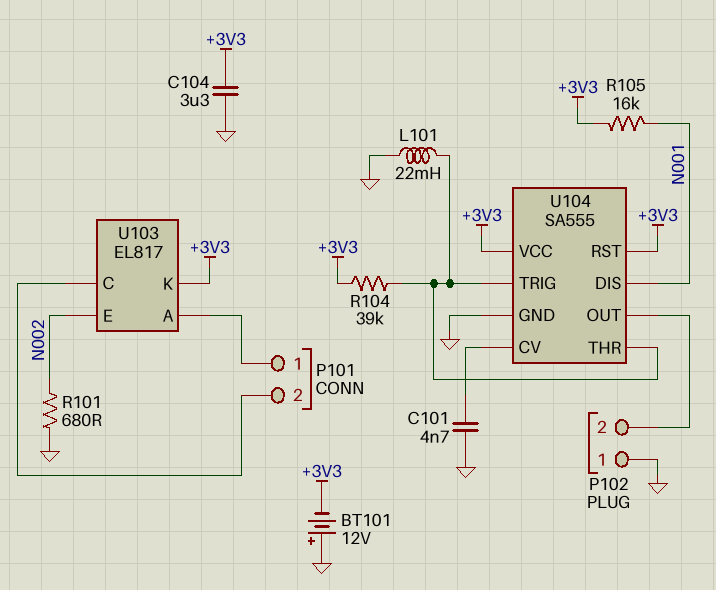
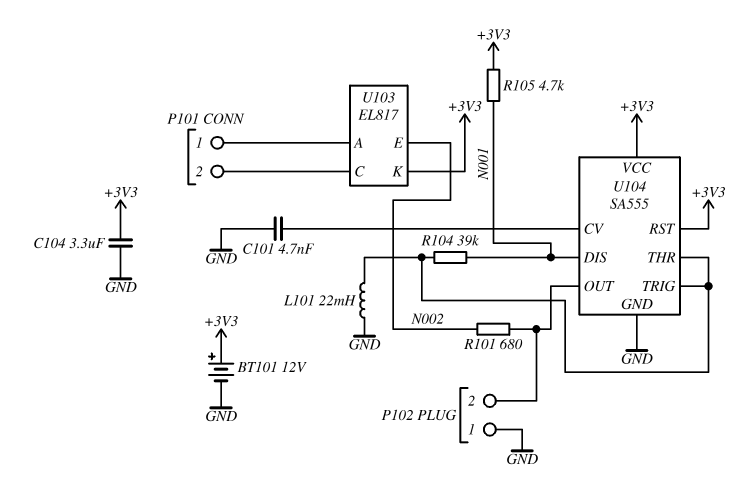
BT101: 12V (plus GND, minus +3V3) -> 12V (plus +3V3, minus GND)
R101: 680 (GND, N002) -> 680 (N002, P102/2)
R104: 39k (+3V3, U104/THR) -> 39k (N001, U104/THR)
R105: 16k (+3V3, N001) -> 4.7k (+3V3, N001)

